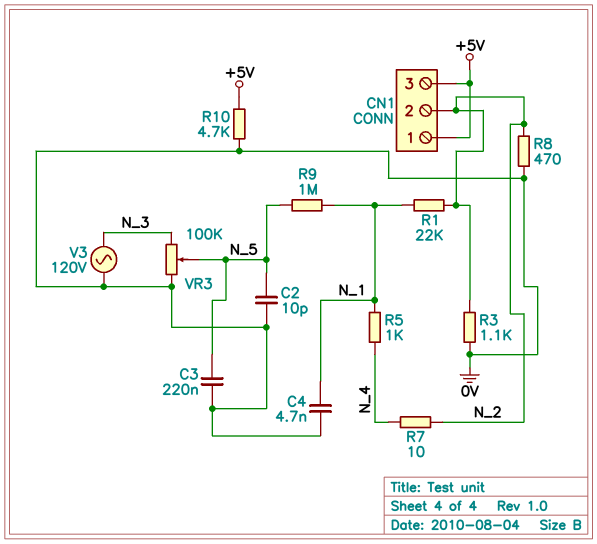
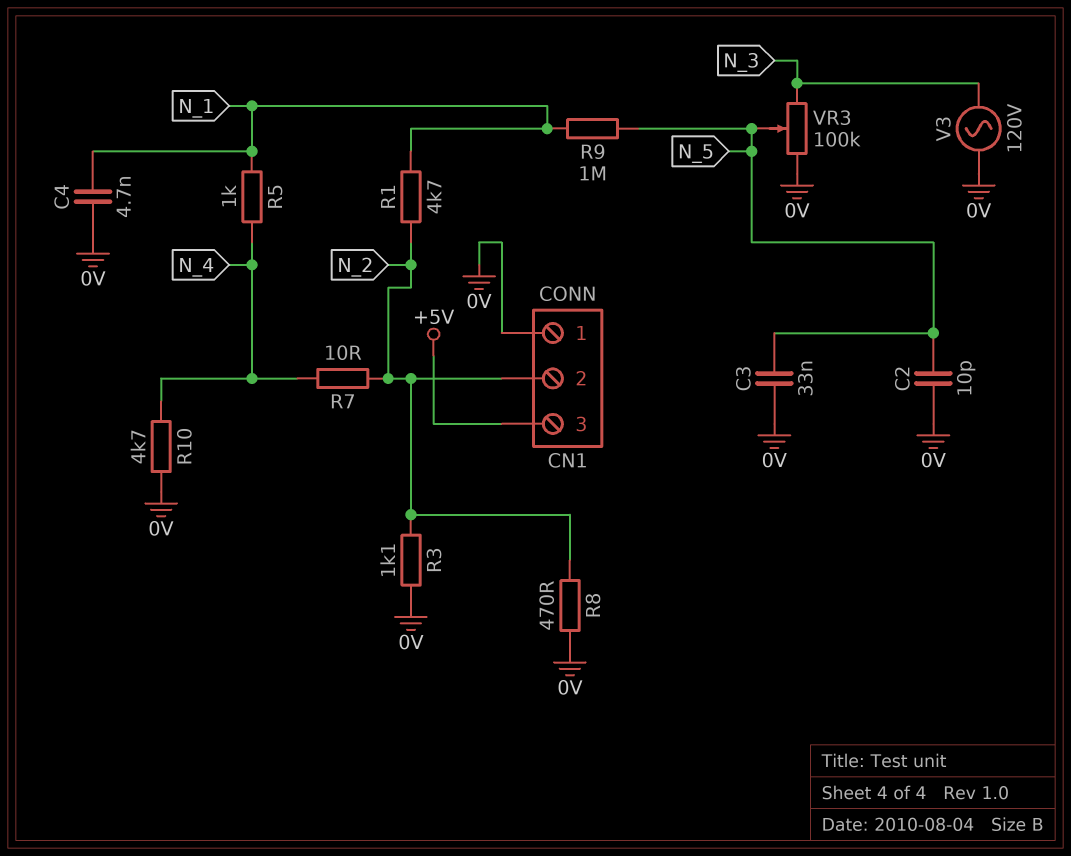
C3: 220nF (0V, N_5) -> 33nF (0V, N_5)
CN1 pin 1: +5V -> 0V
R1: 22k (N_1, N_2) -> 4.7k (N_1, N_2)
R10: 4.7k (+5V, 0V) -> 4.7k (0V, N_4)

